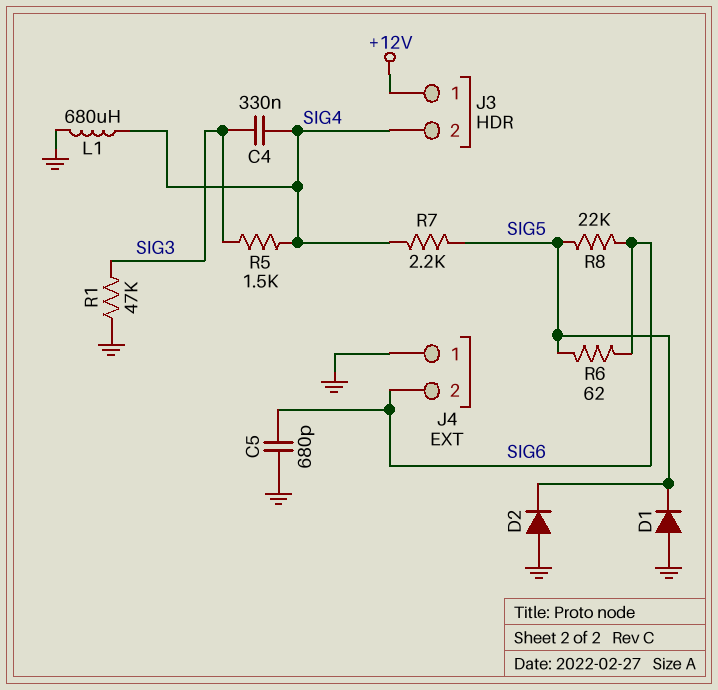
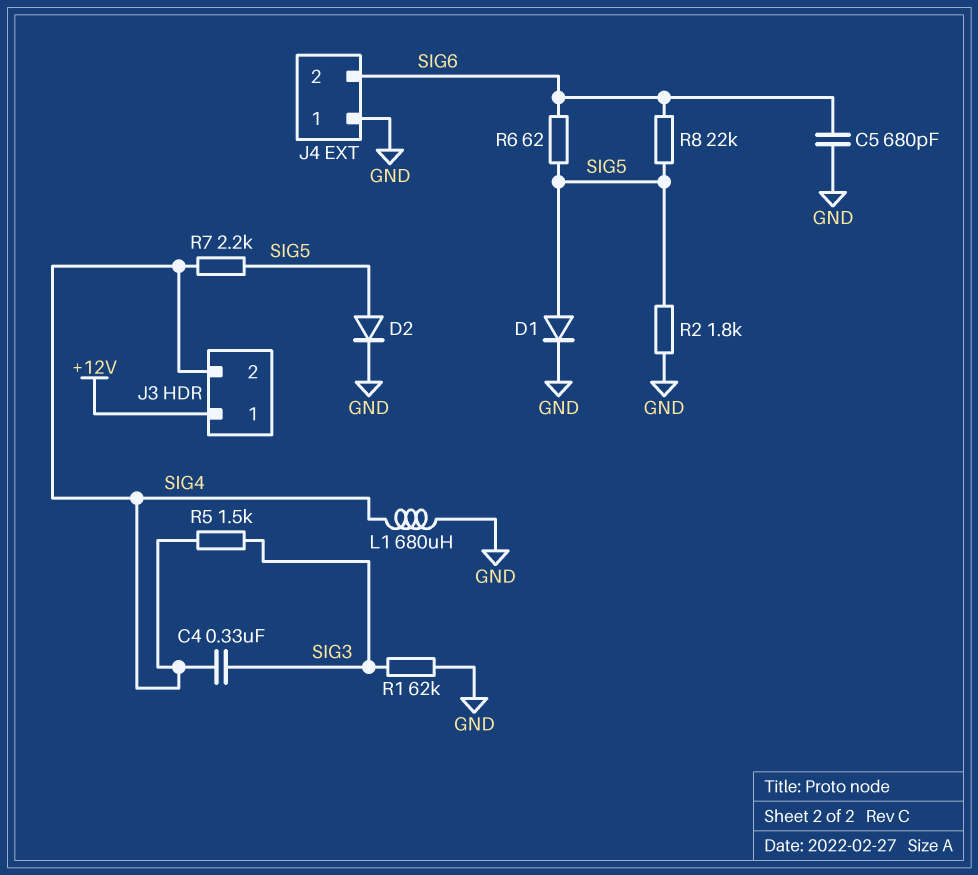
D1: diode (A GND, K SIG5) -> diode (A SIG5, K GND)
D2: diode (A GND, K SIG5) -> diode (A SIG5, K GND)
R1: 47k (GND, SIG3) -> 62k (GND, SIG3)
R2: none -> 1.8k (GND, SIG5)

